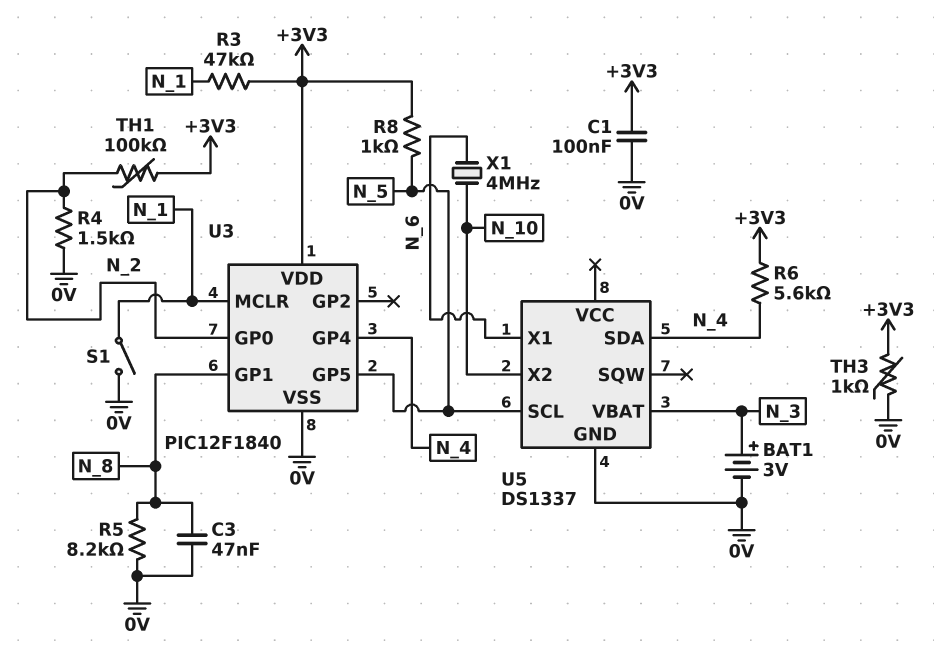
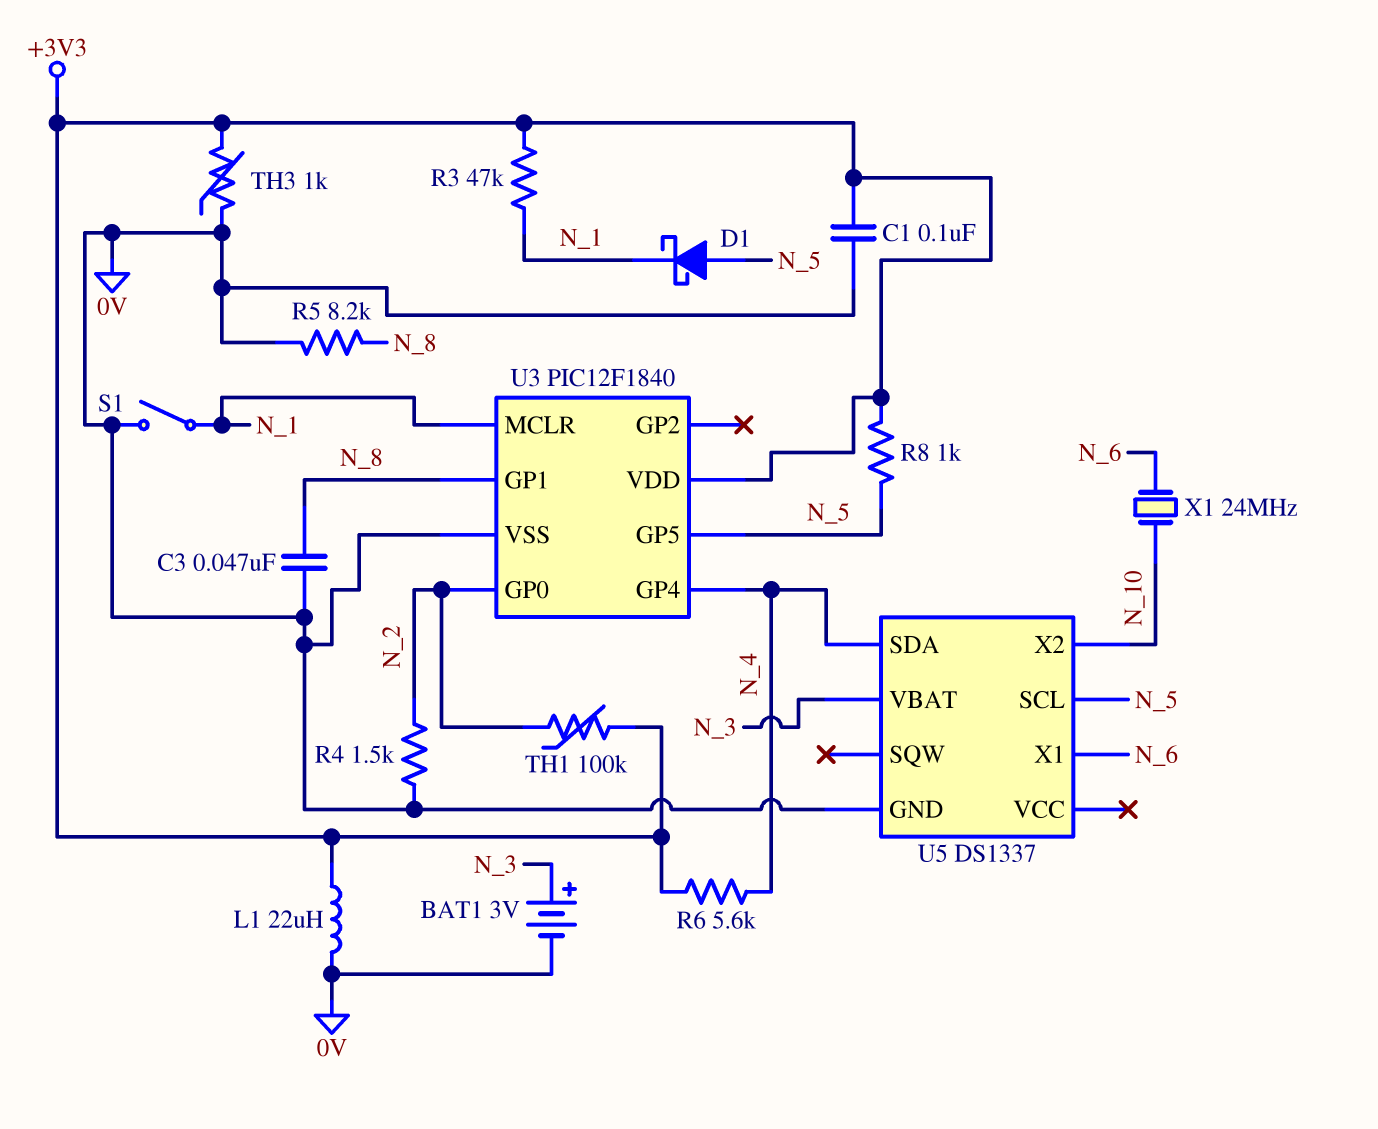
D1: none -> schottky (A N_5, K N_1)
L1: none -> 22uH (+3V3, 0V)
X1: 4MHz (N_6, N_10) -> 24MHz (N_6, N_10)

